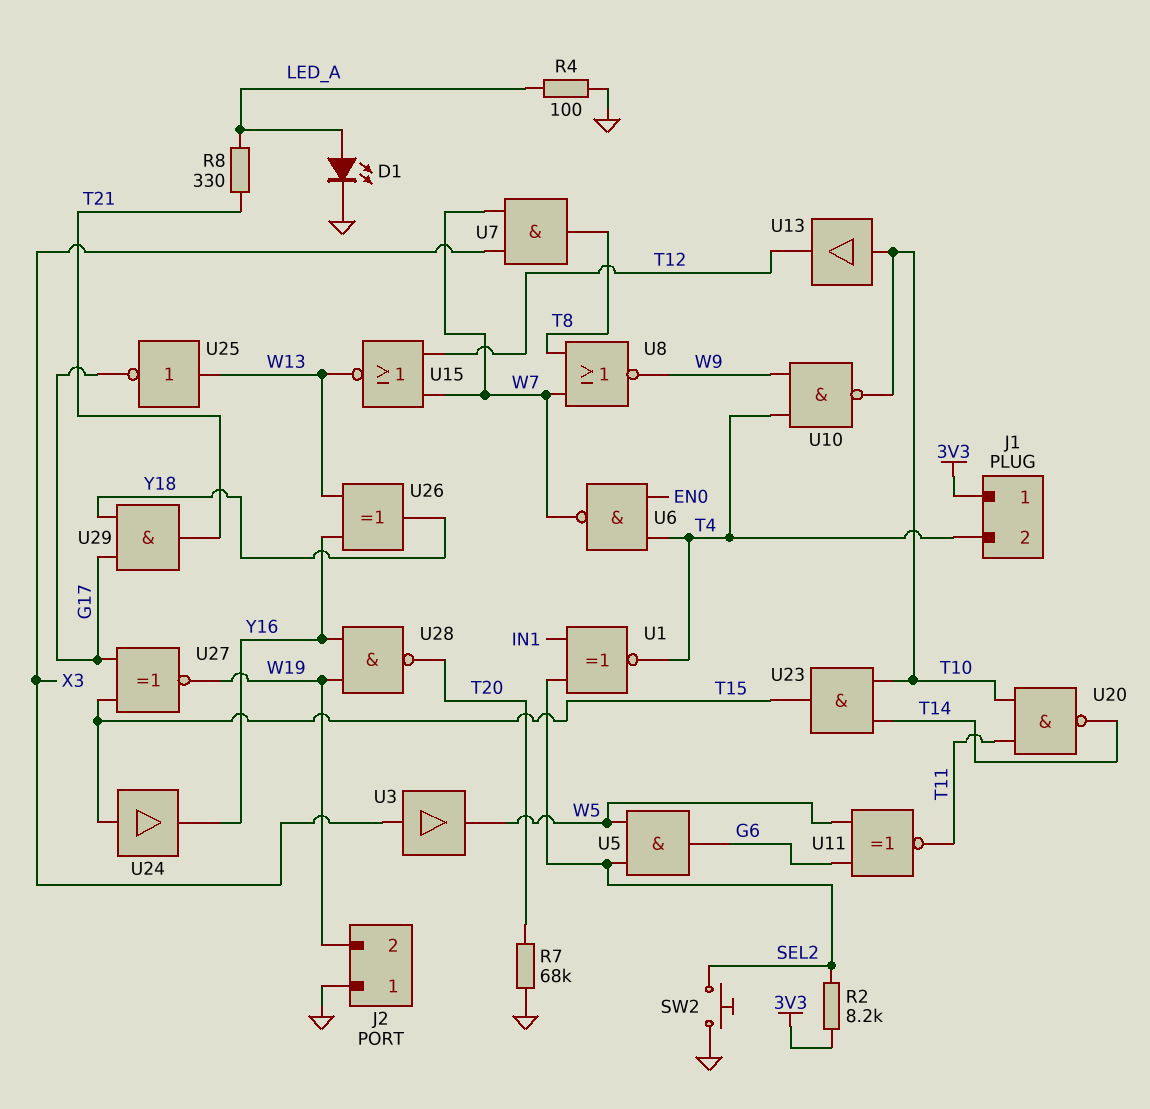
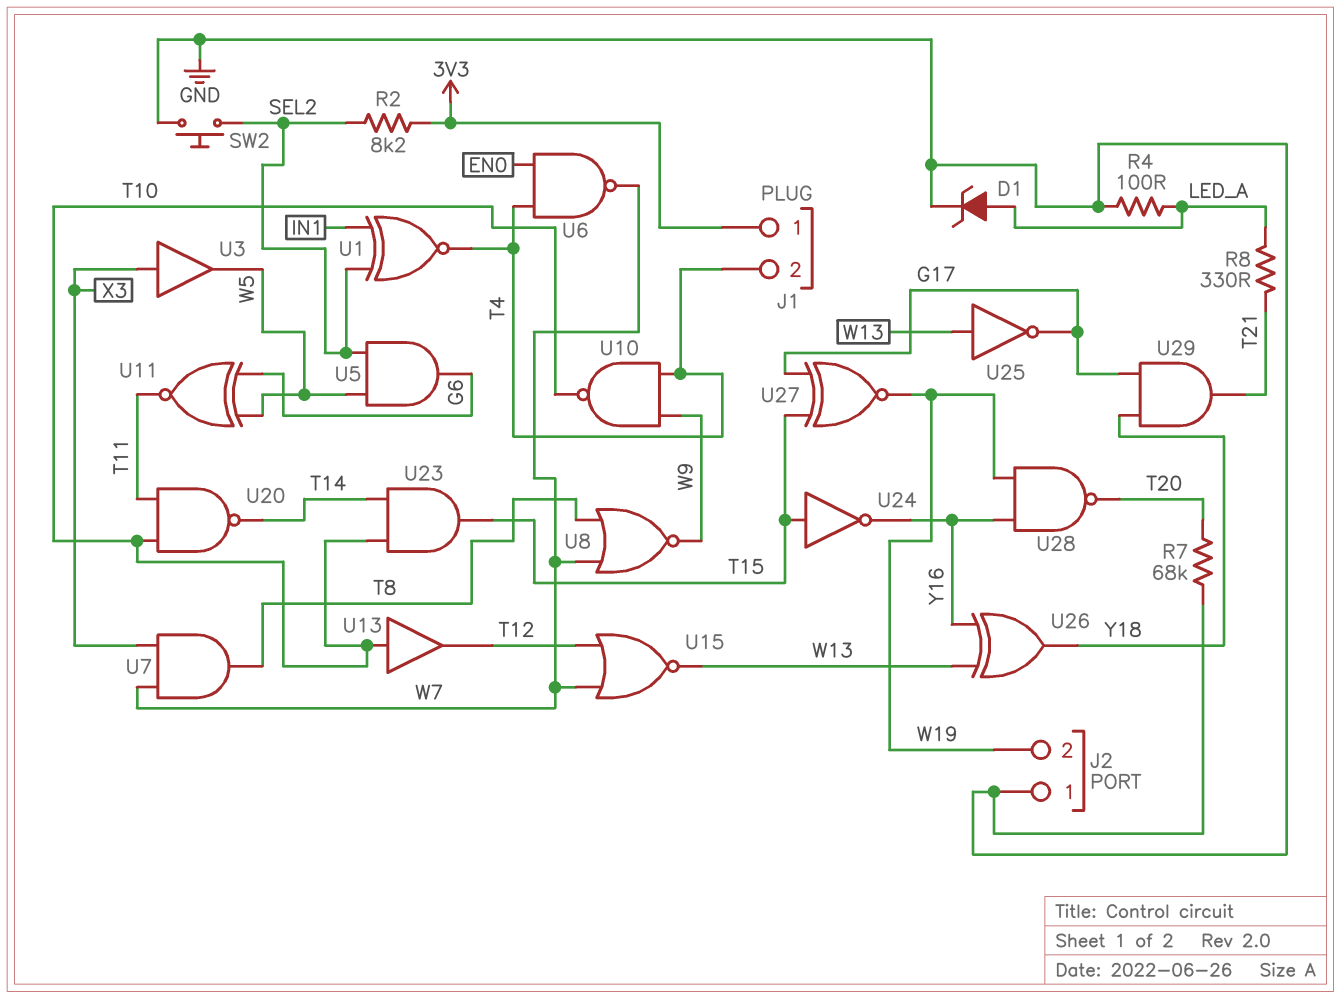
D1: LED (A LED_A, K GND) -> zener (A LED_A, K GND)
U24: buffer (in T15, out Y16) -> NOT (in T15, out Y16)

